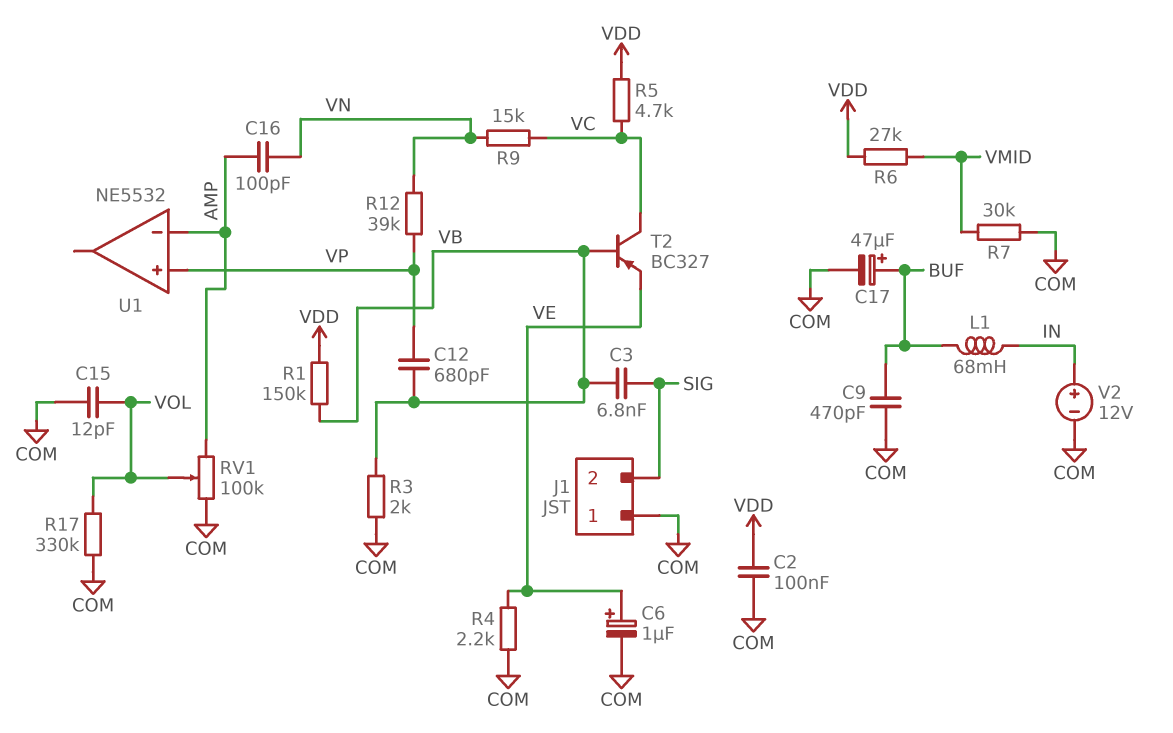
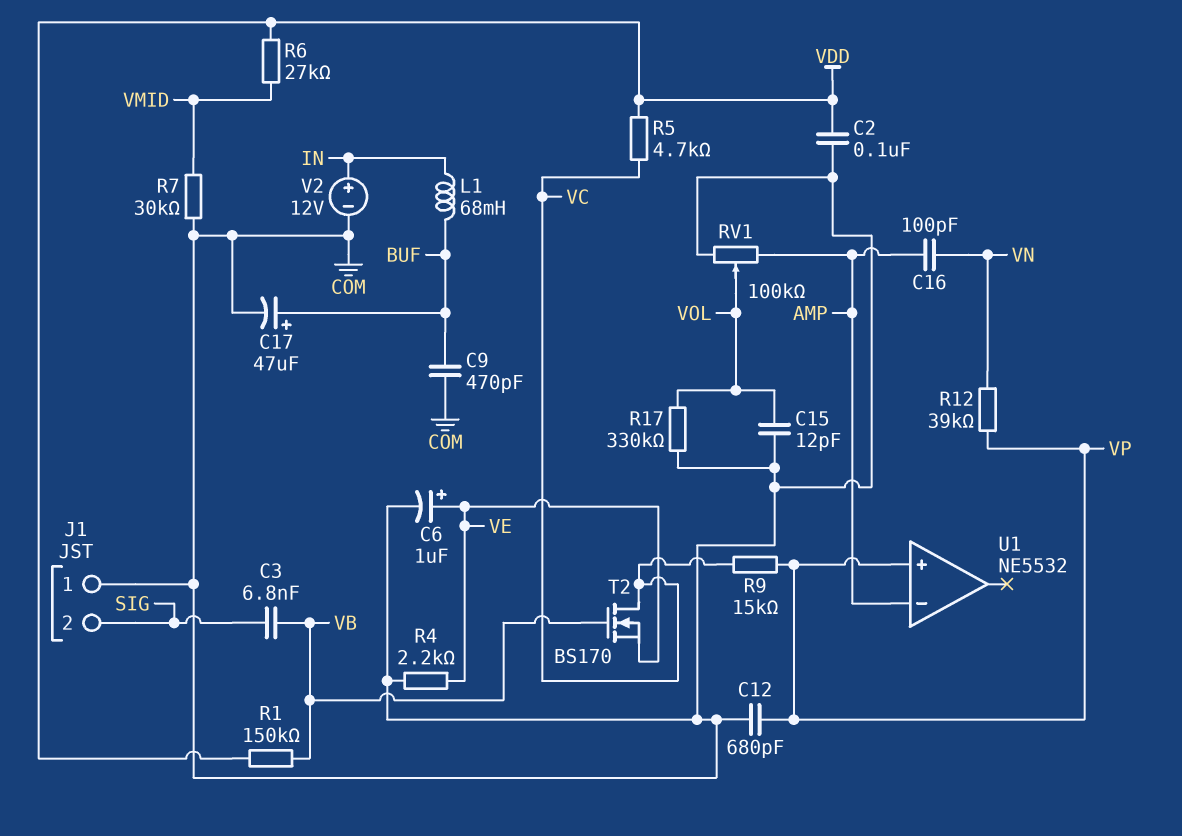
C12: 680pF (VB, VP) -> 680pF (COM, VP)
R3: 2k (COM, VB) -> none
R9: 15k (VC, VN) -> 15k (VC, VP)
T2: PNP BC327 (B VB, C VC, E VE) -> NMOS BS170 (G VB, D VC, S VE)

